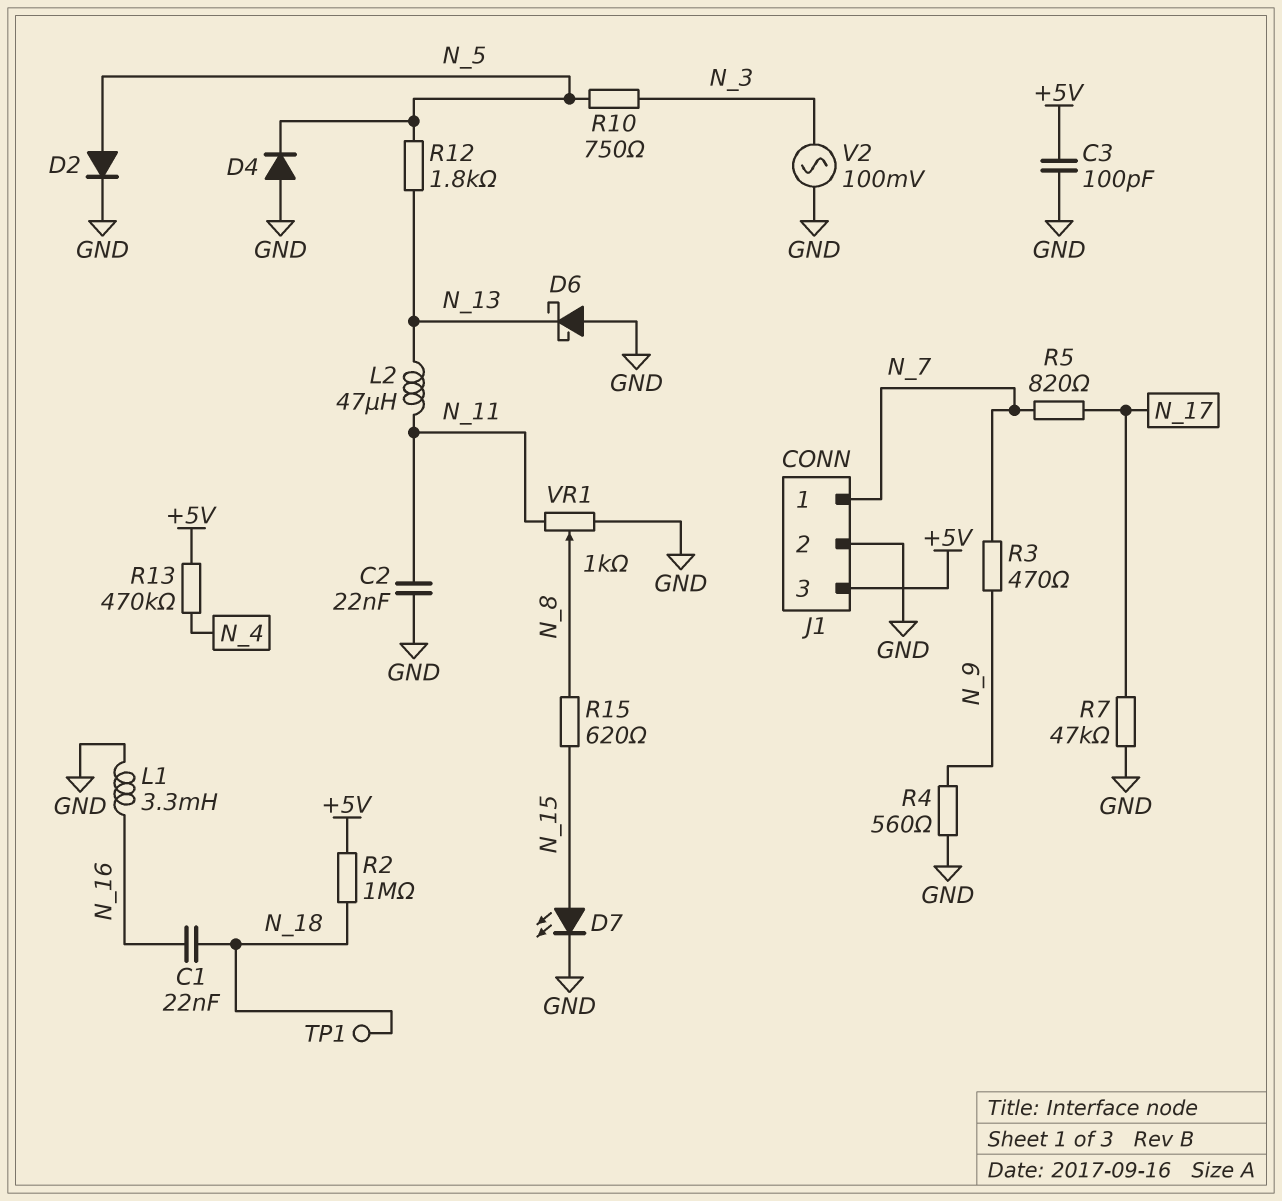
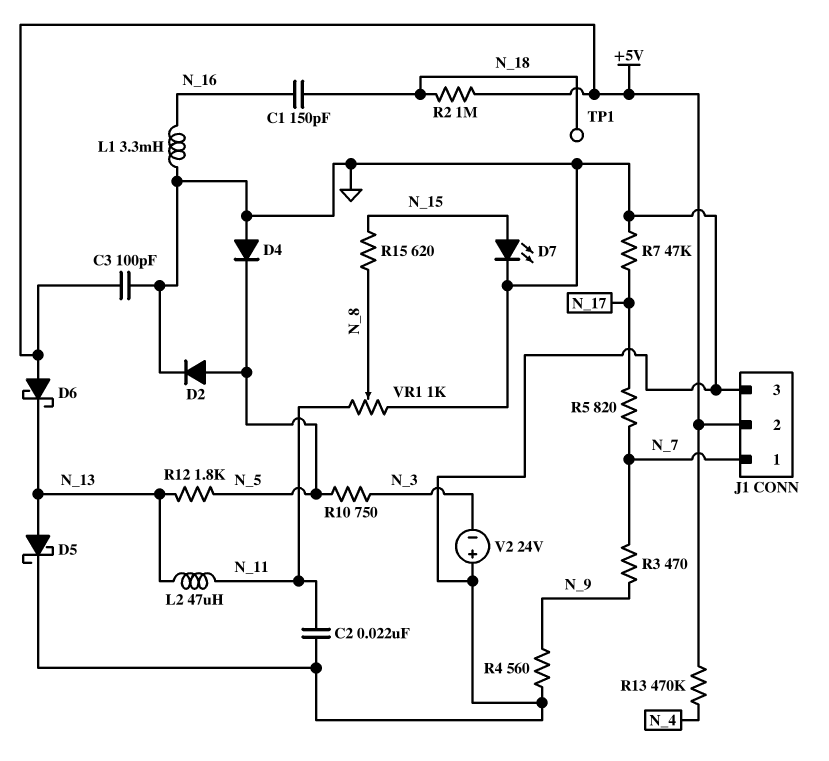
C1: 22nF (N_16, N_18) -> 150pF (N_16, N_18)
D5: none -> schottky (A N_13, K GND)
D6: schottky (A GND, K N_13) -> schottky (A +5V, K N_13)
J1 pin 2: GND -> +5V
J1 pin 3: +5V -> GND
V2: AC 100mV (GND, N_3) -> 24V (plus GND, minus N_3)

